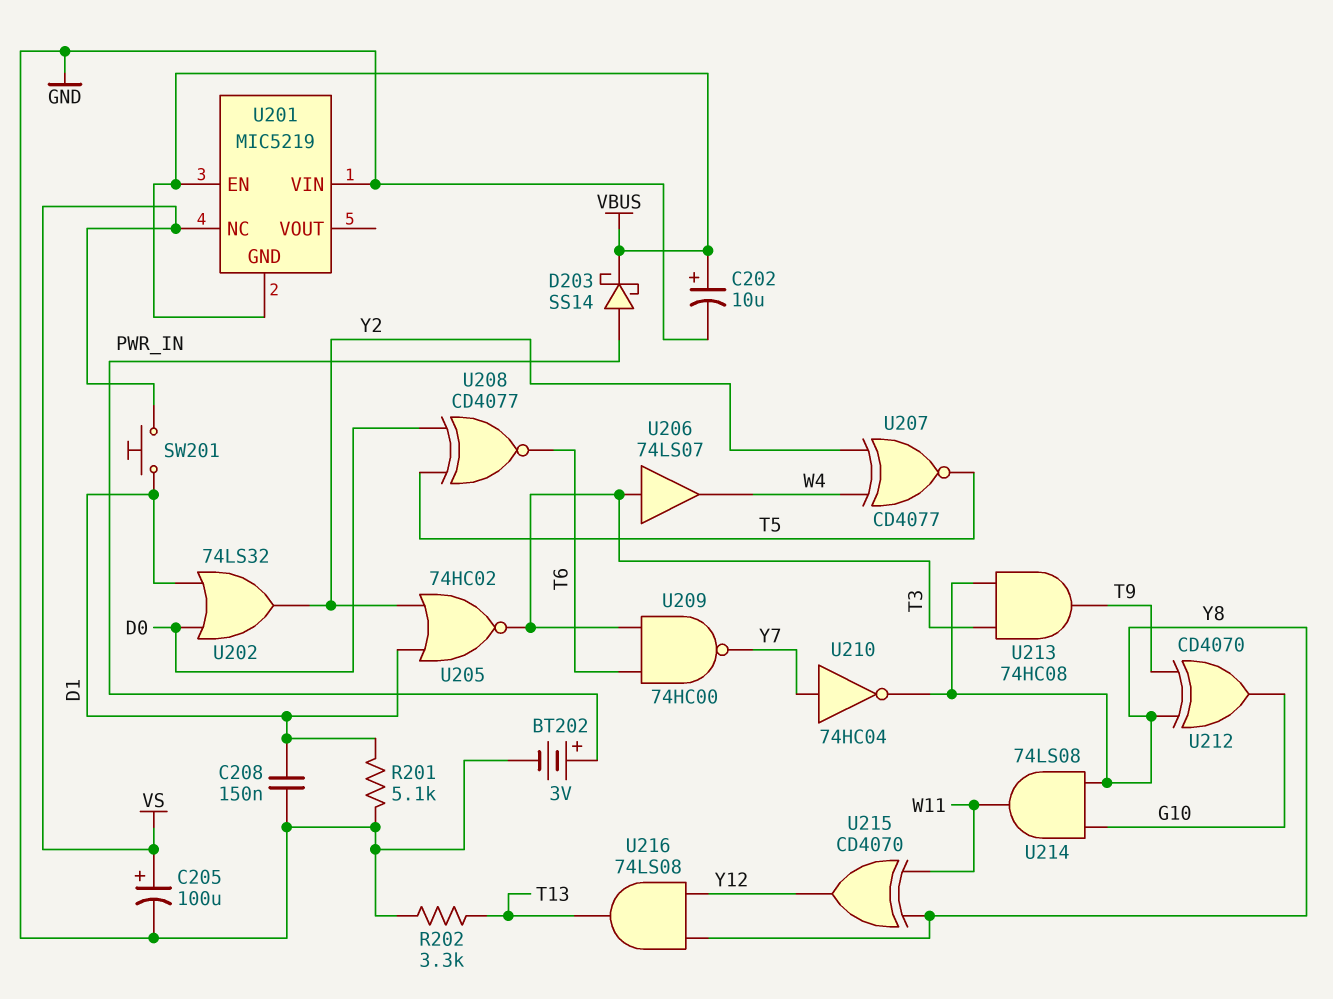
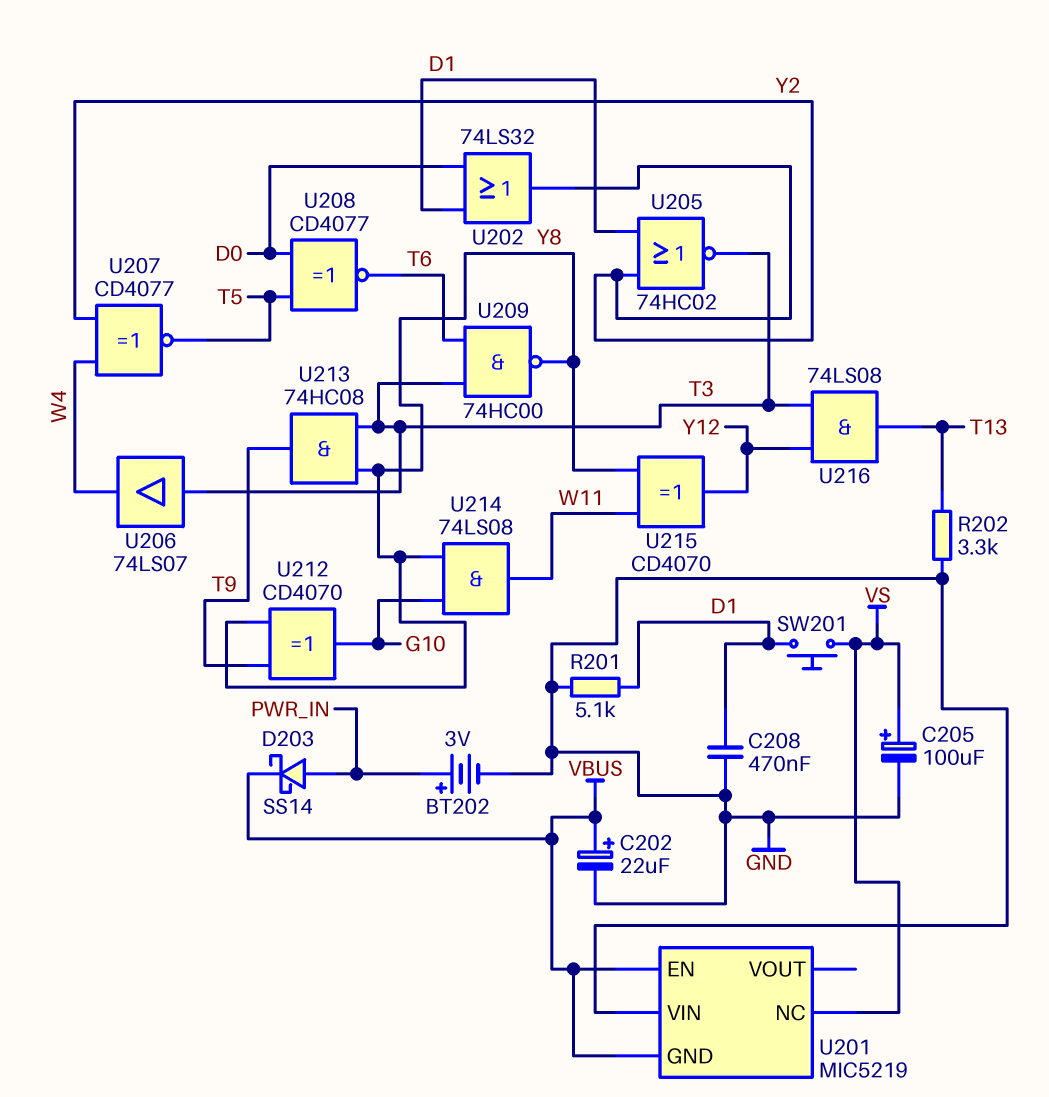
C202: 10uF (plus VBUS, minus GND) -> 22uF (plus VBUS, minus GND)
C208: 150nF (D1, GND) -> 470nF (D1, GND)
U209: NAND 74HC00 (in T3, in T6, out Y7) -> NAND 74HC00 (in T3, in T6, out Y8)
U210: NOT 74HC04 (in Y7, out Y8) -> none
U216: AND 74LS08 (in Y8, in Y12, out T13) -> AND 74LS08 (in T3, in Y12, out T13)

